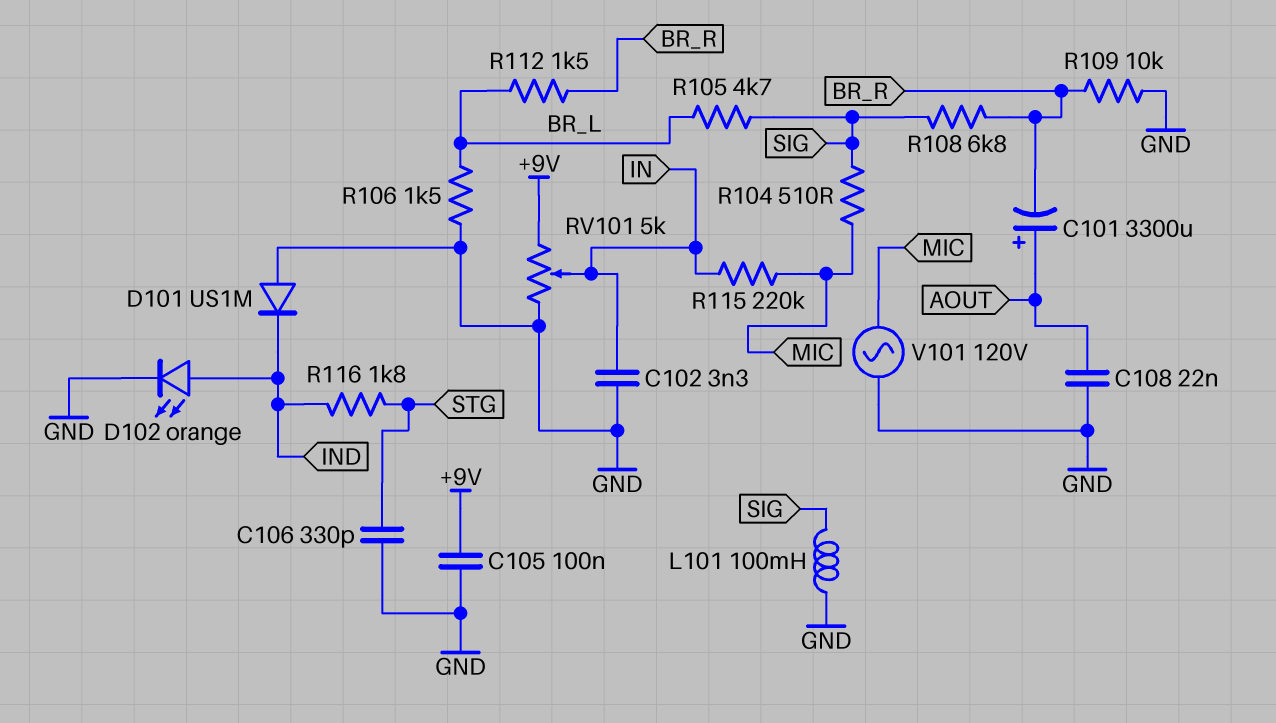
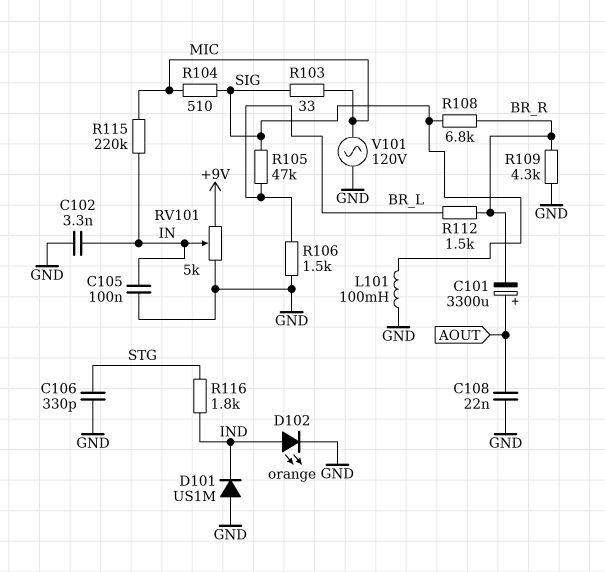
C105: 100nF (+9V, GND) -> 100nF (GND, IN)
R103: none -> 33 (MIC, SIG)
R105: 4.7k (BR_L, SIG) -> 47k (BR_L, SIG)
R109: 10k (BR_R, GND) -> 4.3k (BR_R, GND)

